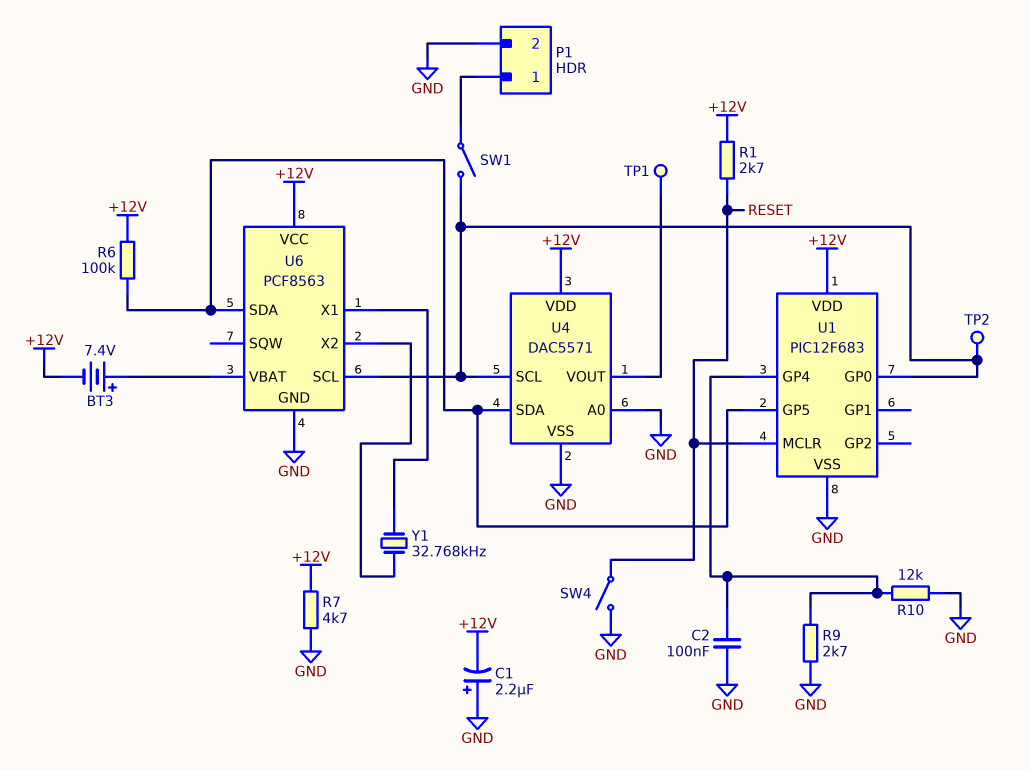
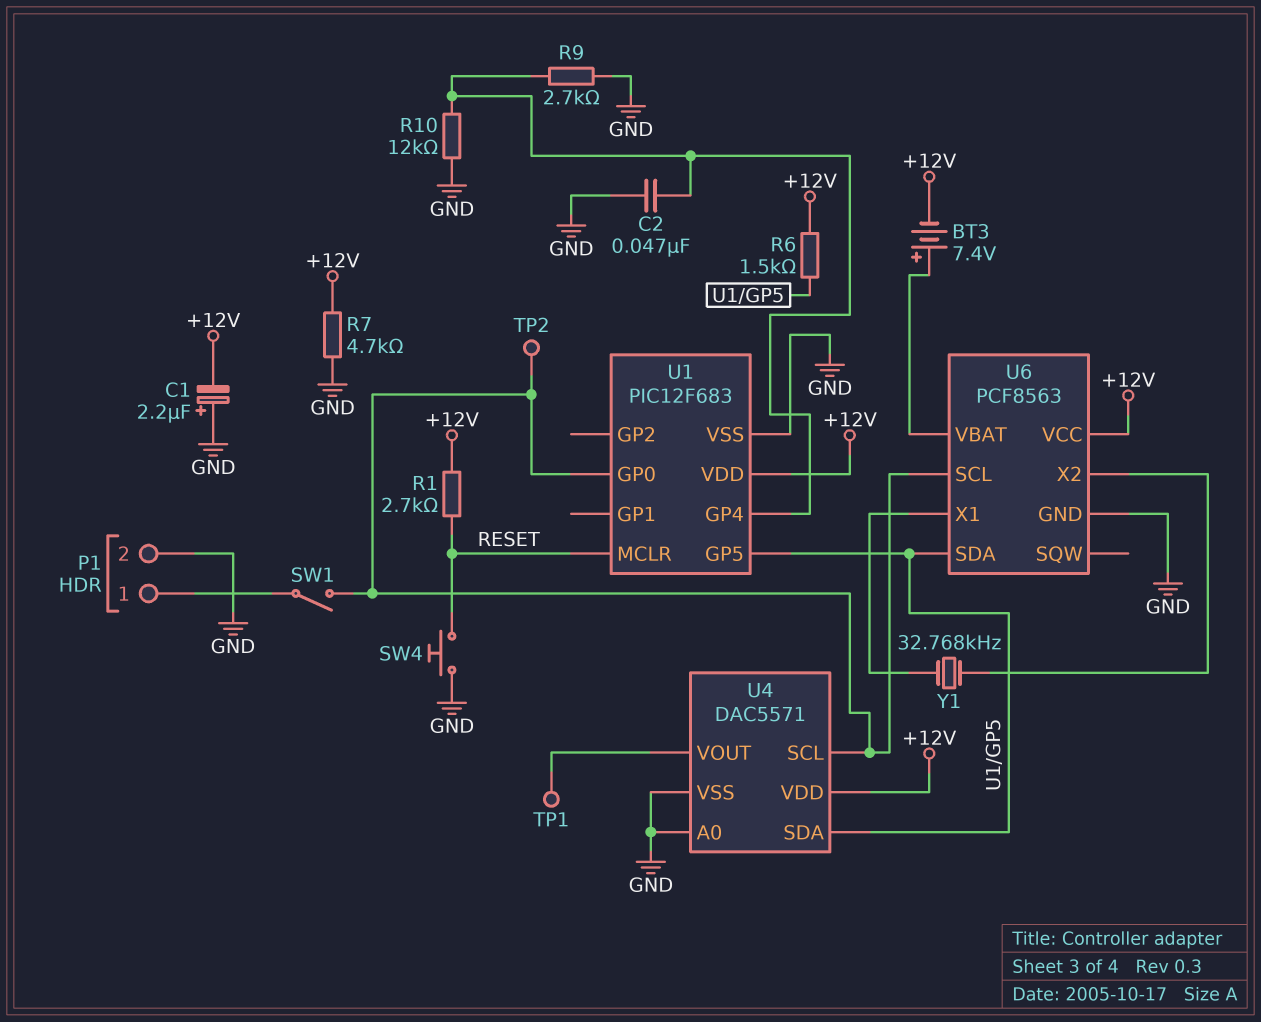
C2: 100nF (GND, U1/GP4) -> 47nF (GND, U1/GP4)
R6: 100k (+12V, U1/GP5) -> 1.5k (+12V, U1/GP5)
SW4: switch (GND, RESET) -> button (GND, RESET)

